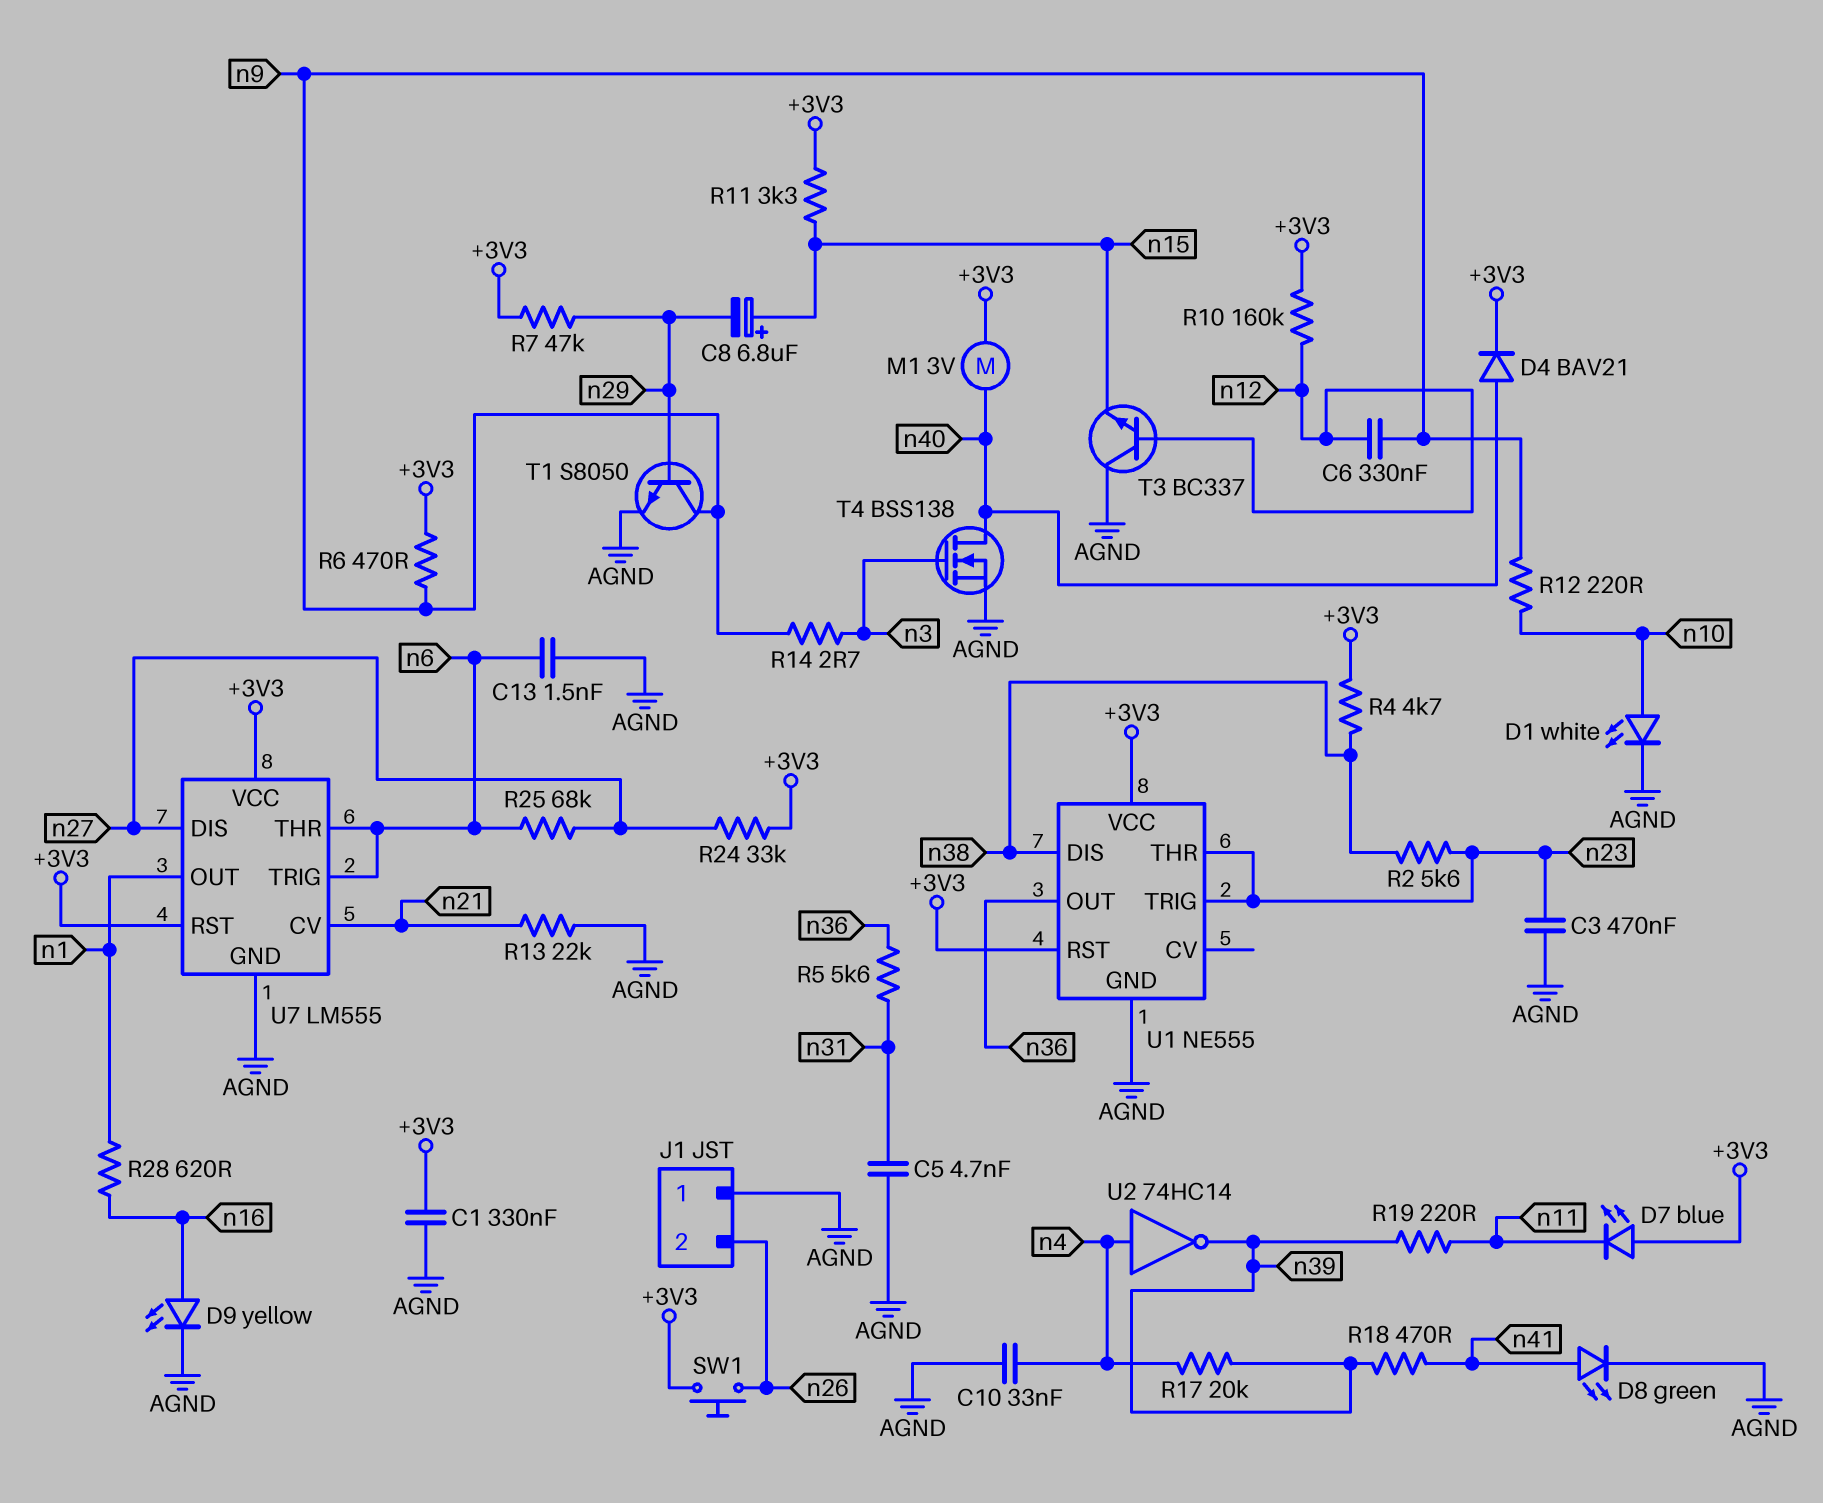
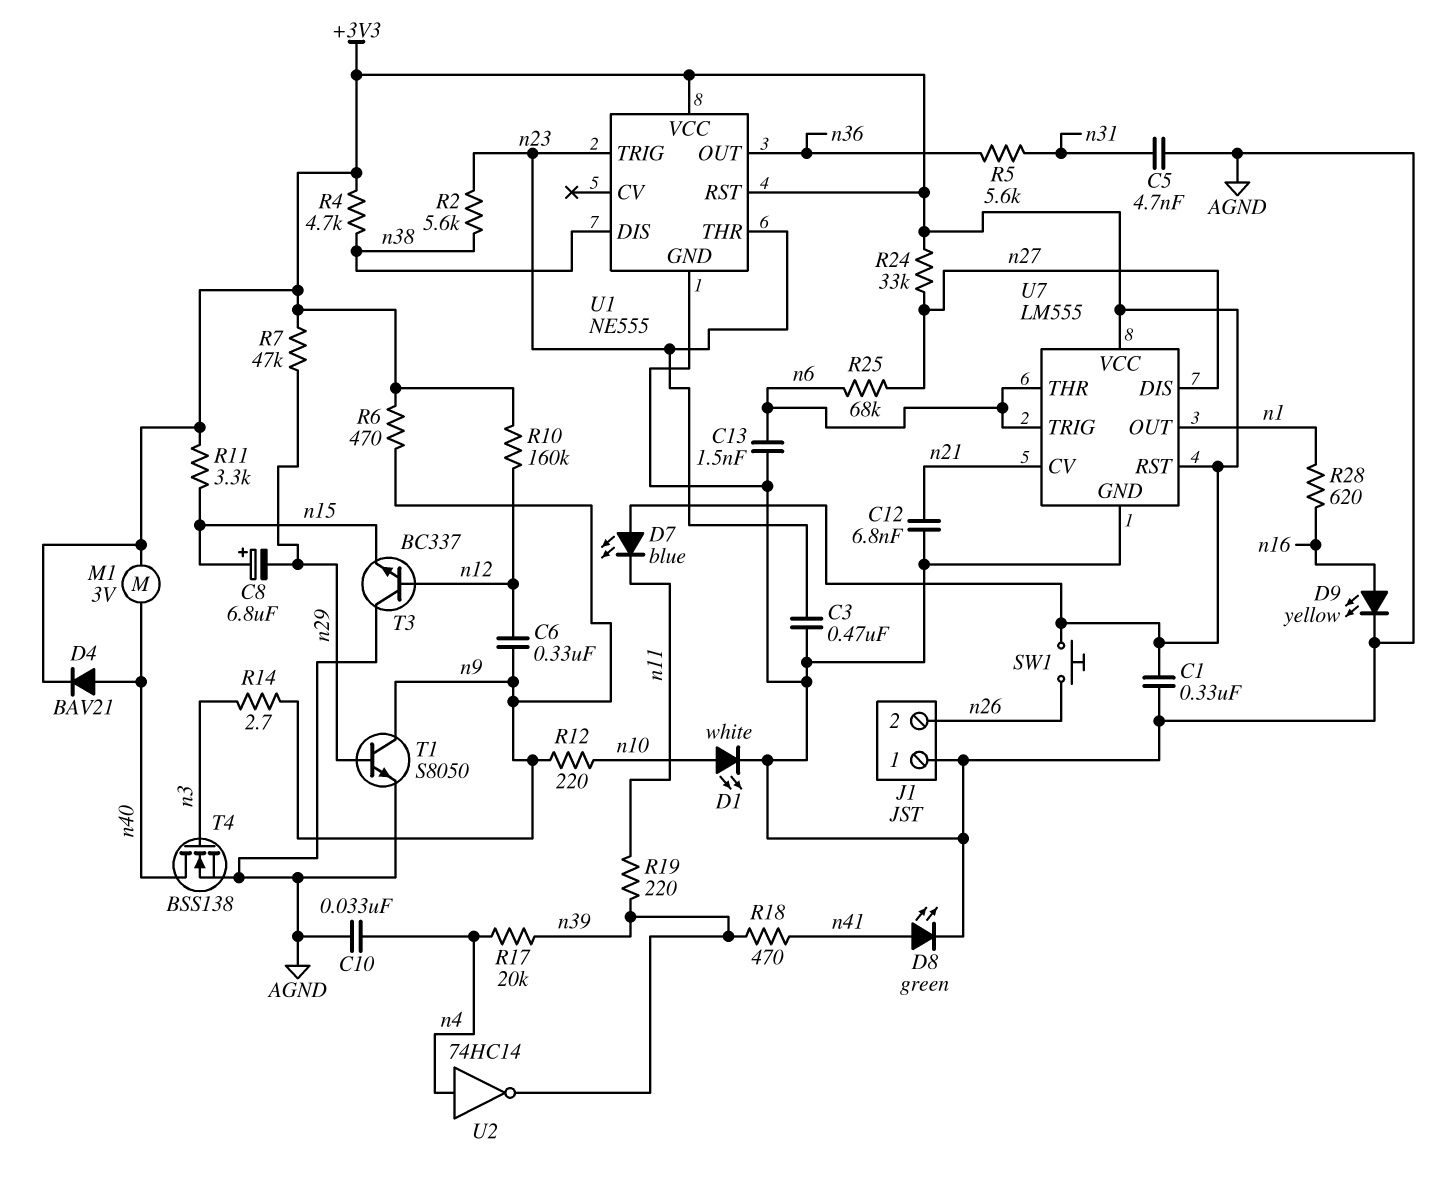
C12: none -> 6.8nF (AGND, n21)
R13: 22k (AGND, n21) -> none

